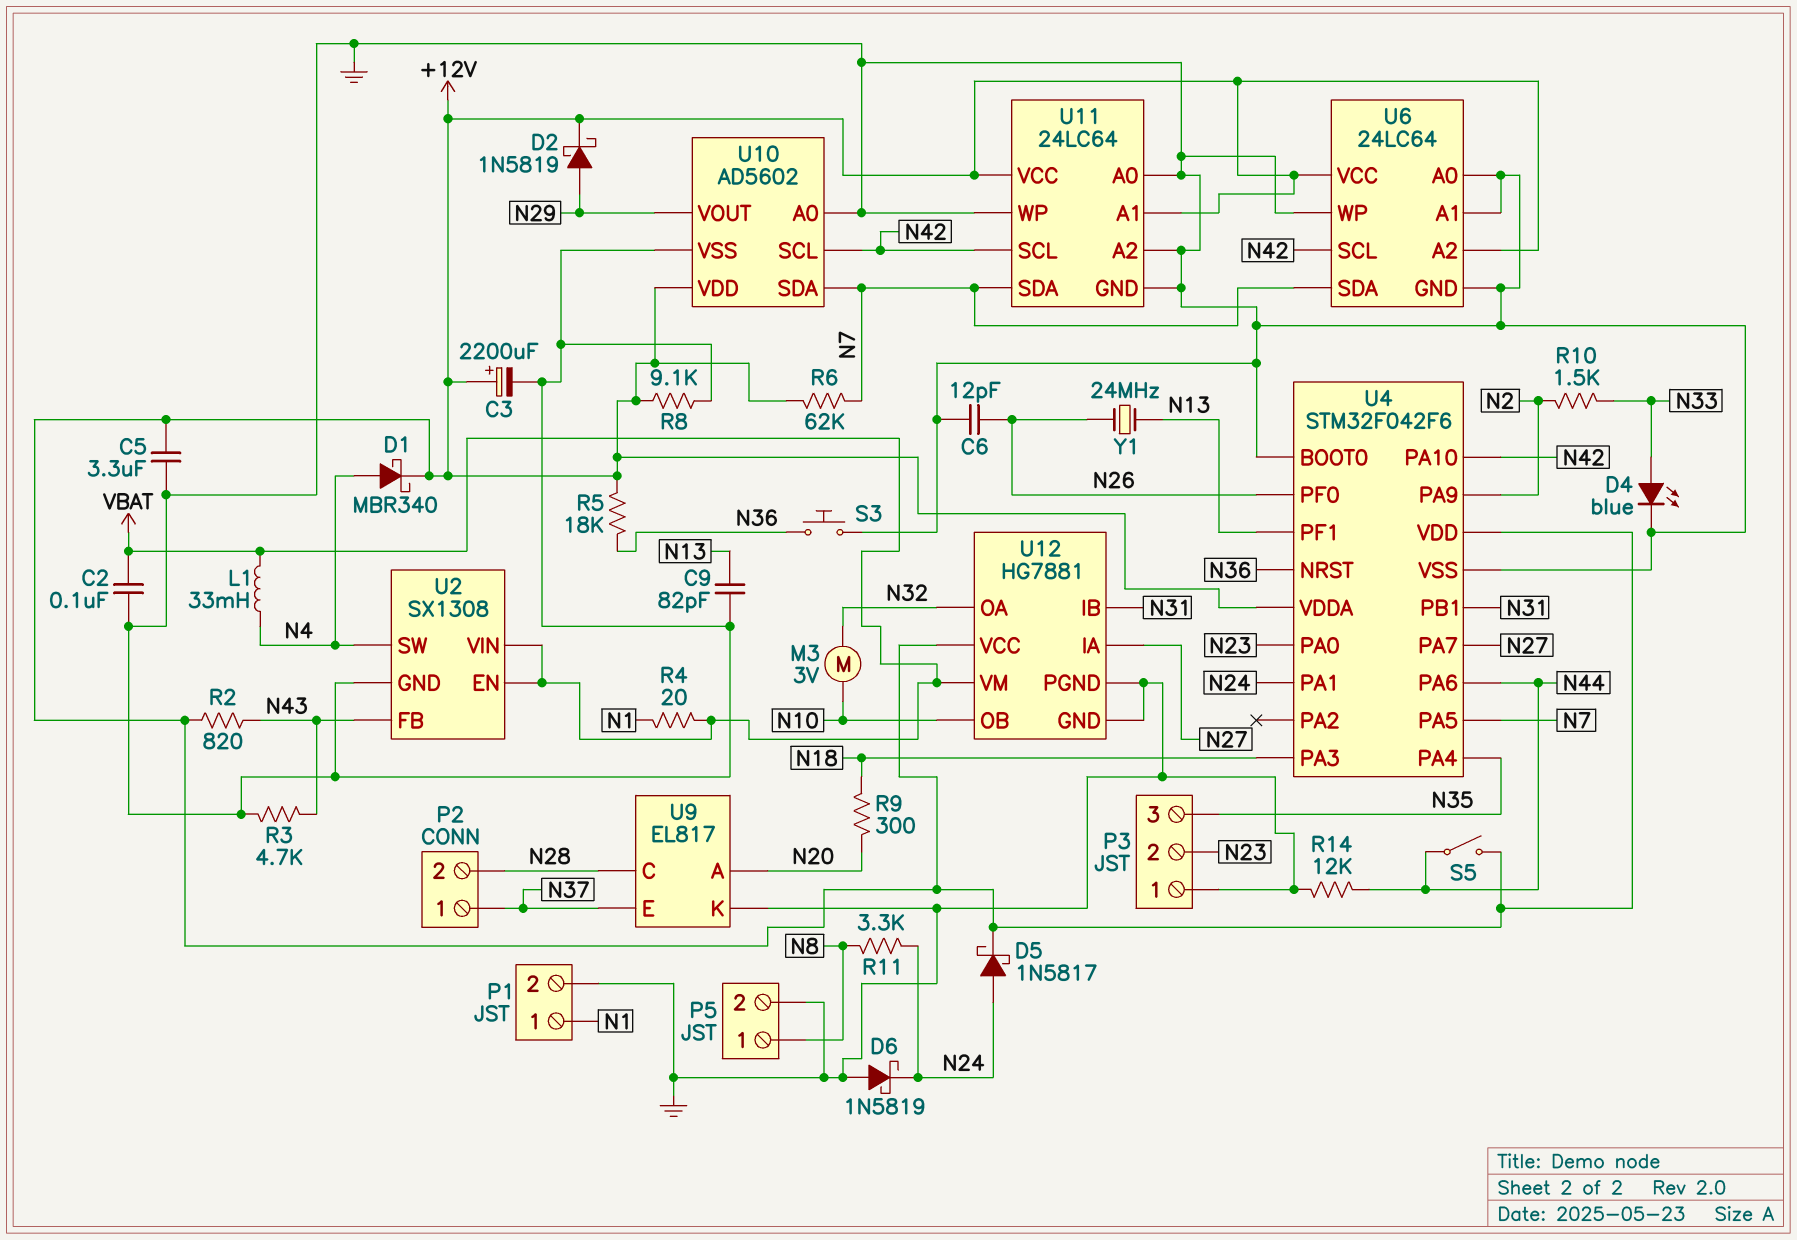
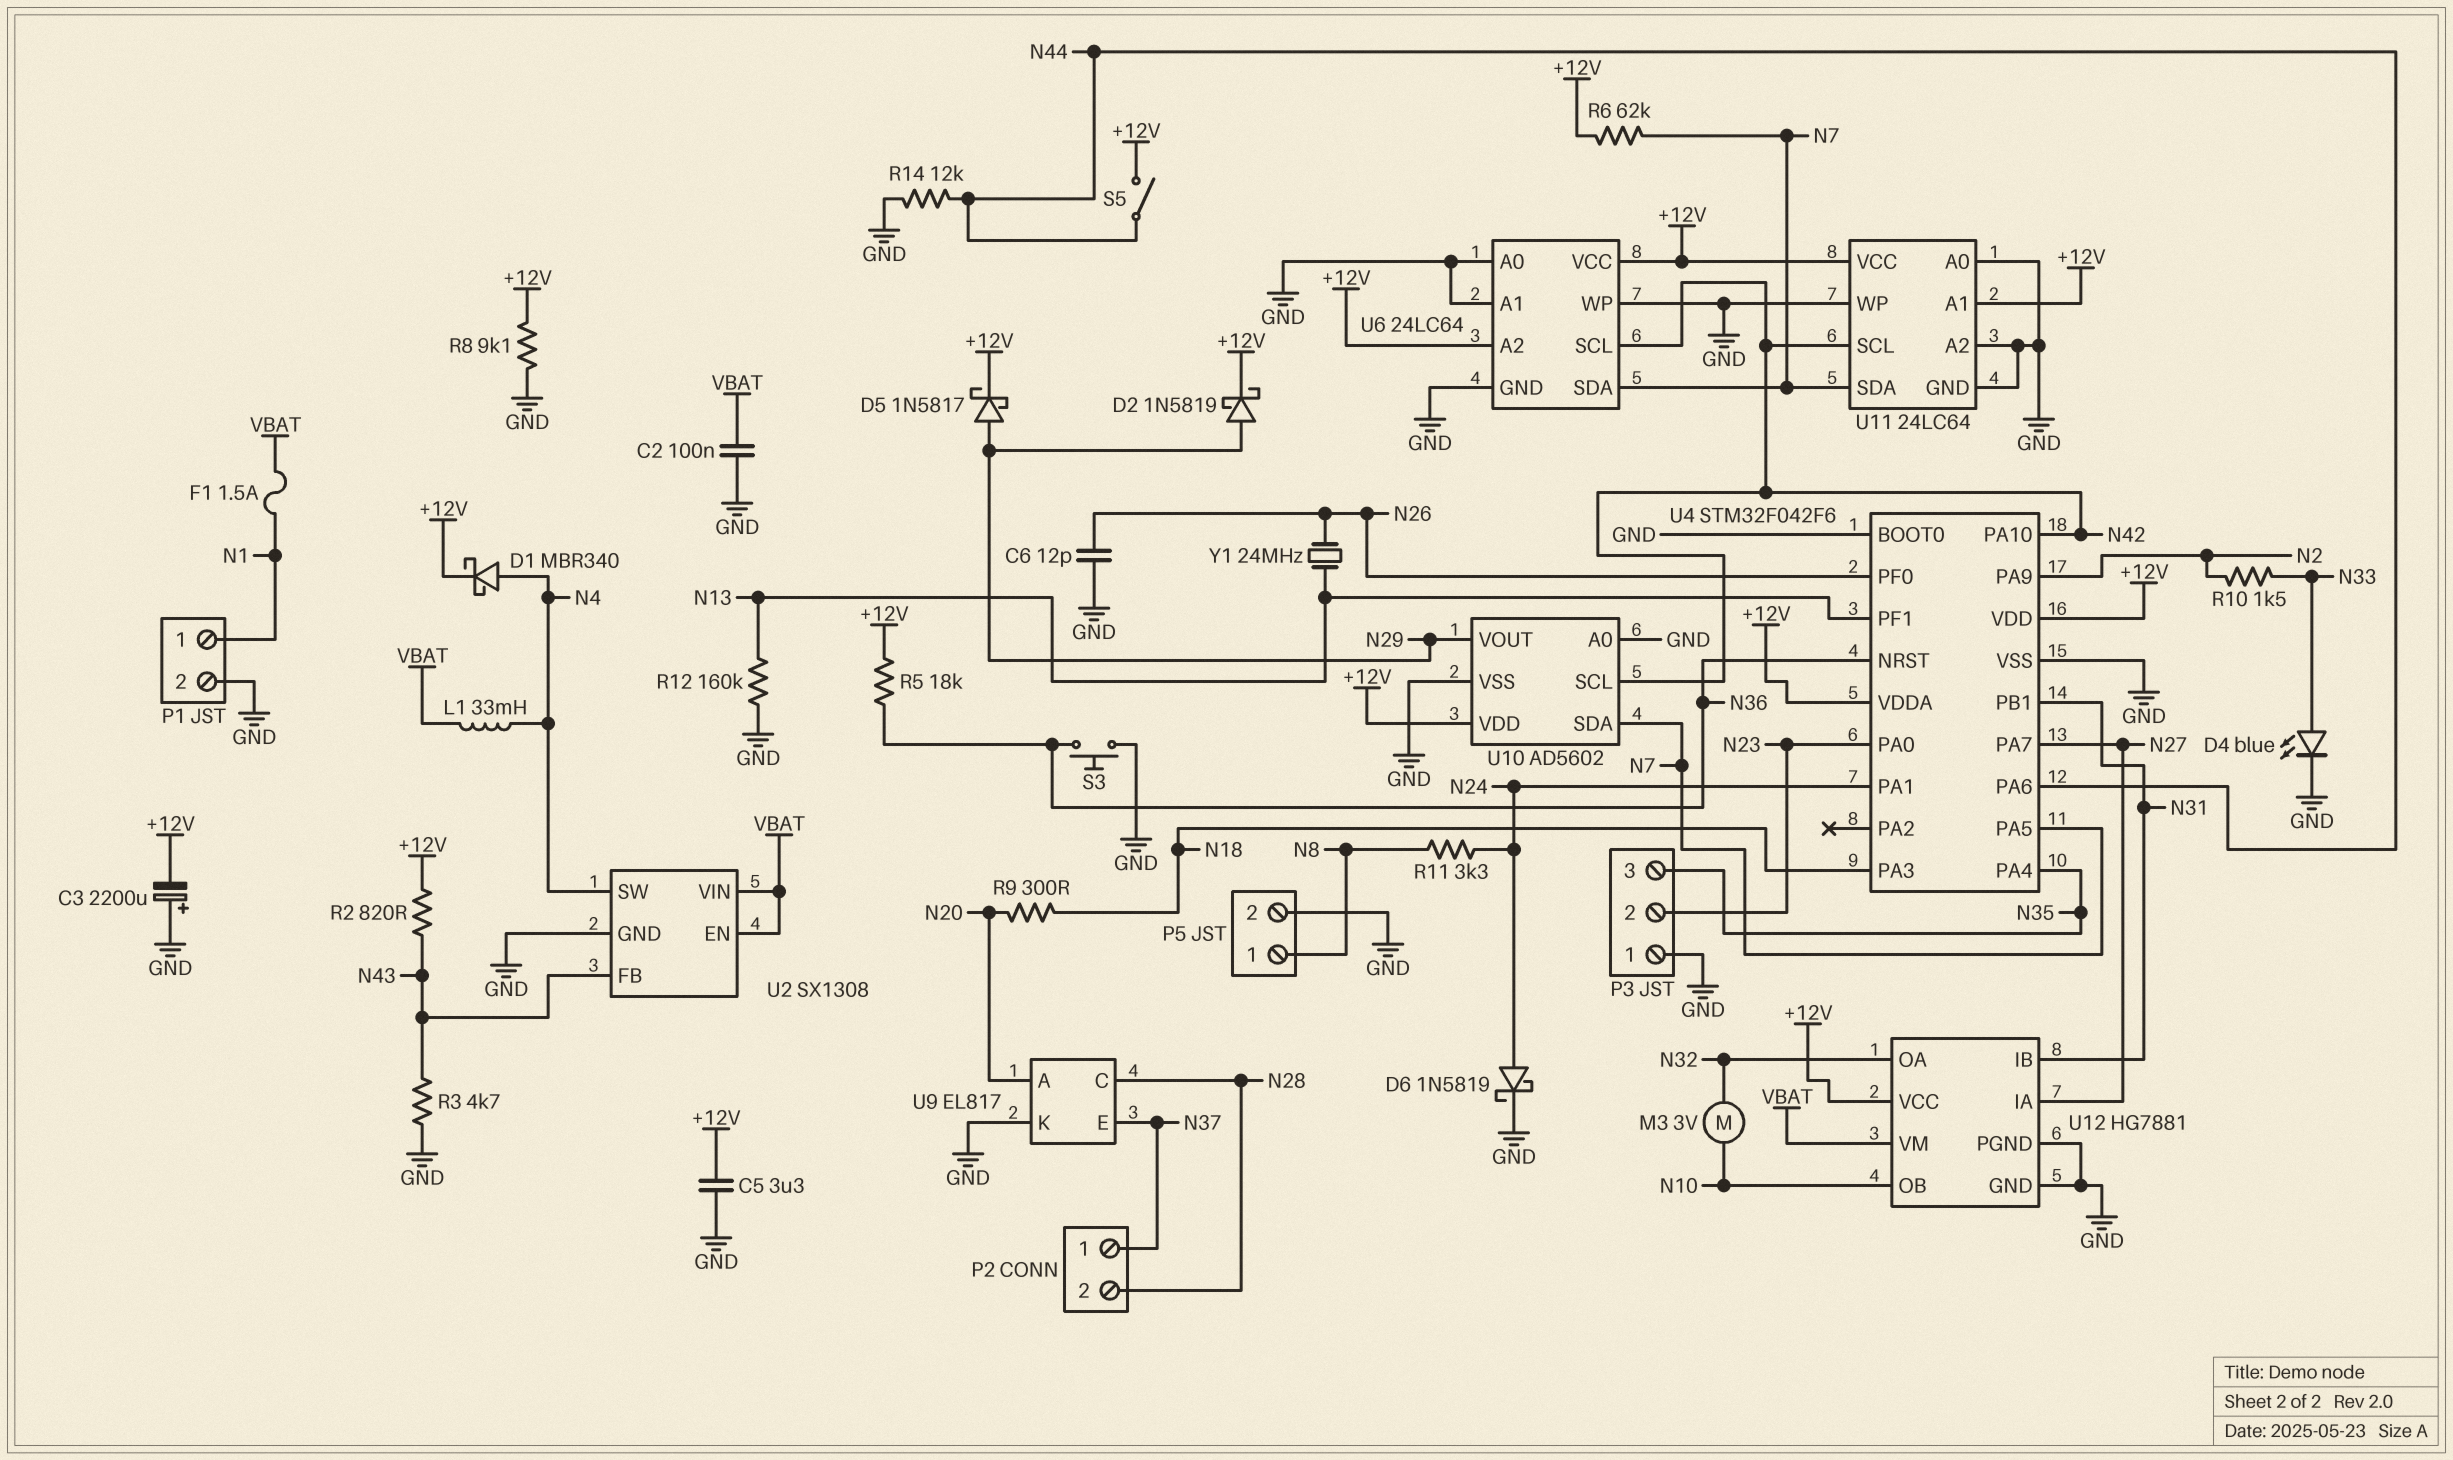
C3: 2200uF (plus +12V, minus GND) -> 2200uF (plus GND, minus +12V)
C9: 82pF (GND, N13) -> none
D5: schottky 1N5817 (A N24, K +12V) -> schottky 1N5817 (A N29, K +12V)
D6: schottky 1N5819 (A GND, K N24) -> schottky 1N5819 (A N24, K GND)
F1: none -> 1.5A (N1, VBAT)
R4: 20 (N1, VBAT) -> none
R12: none -> 160k (GND, N13)

